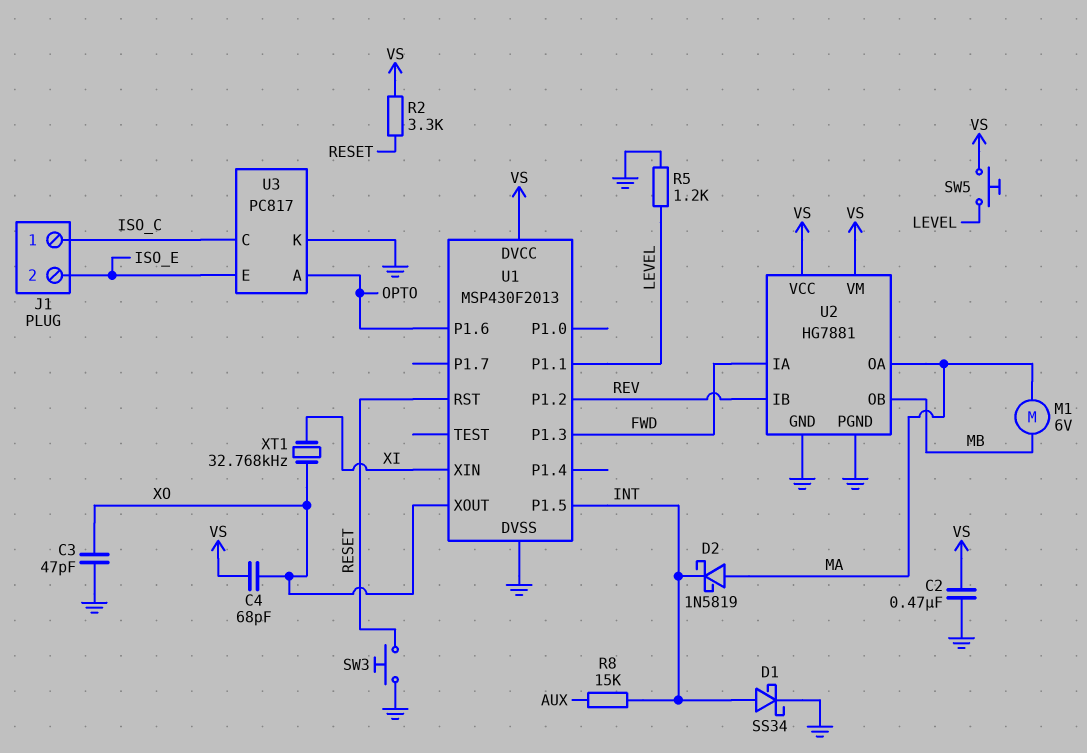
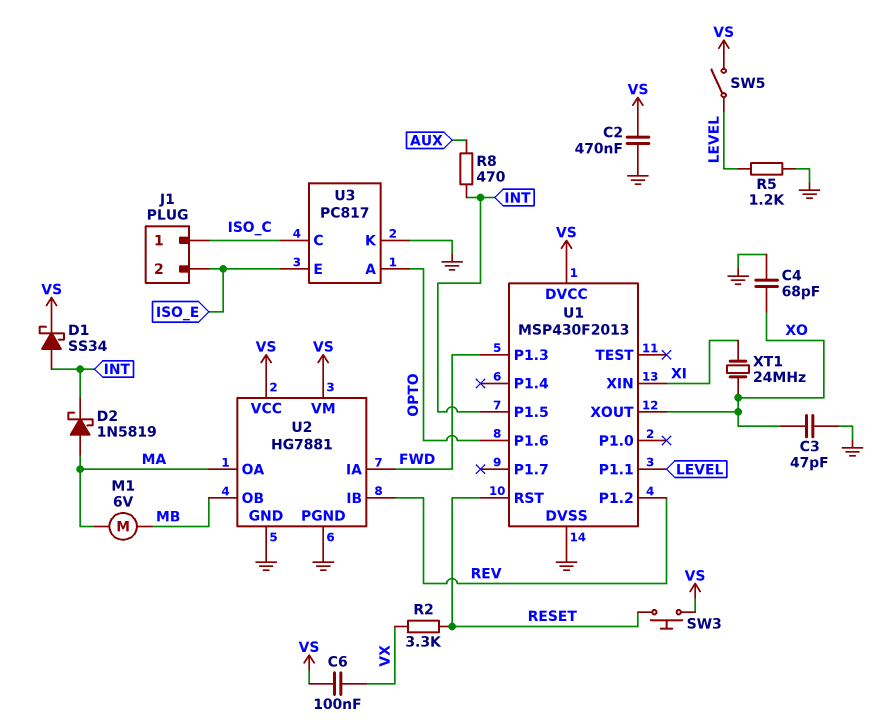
C4: 68pF (VS, XO) -> 68pF (GND, XO)
C6: none -> 100nF (VS, VX)
D1: schottky SS34 (A INT, K GND) -> schottky SS34 (A INT, K VS)
R2: 3.3k (RESET, VS) -> 3.3k (RESET, VX)
R8: 15k (AUX, INT) -> 470 (AUX, INT)
SW3: button (GND, RESET) -> button (RESET, VS)
SW5: button (LEVEL, VS) -> switch (LEVEL, VS)
XT1: 32.768kHz (XI, XO) -> 24MHz (XI, XO)

